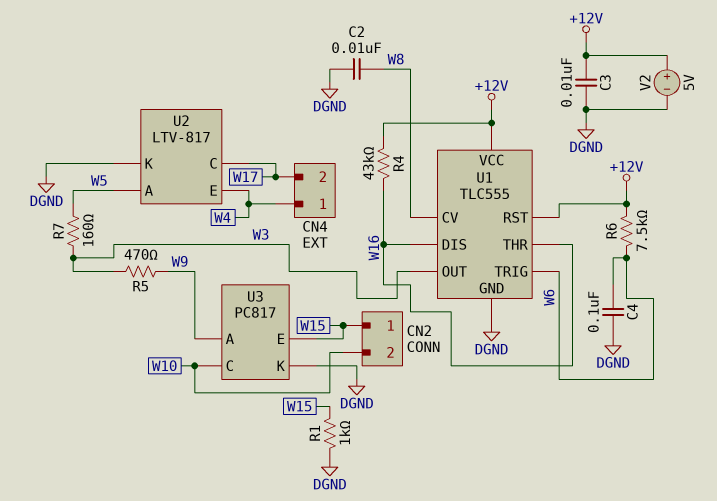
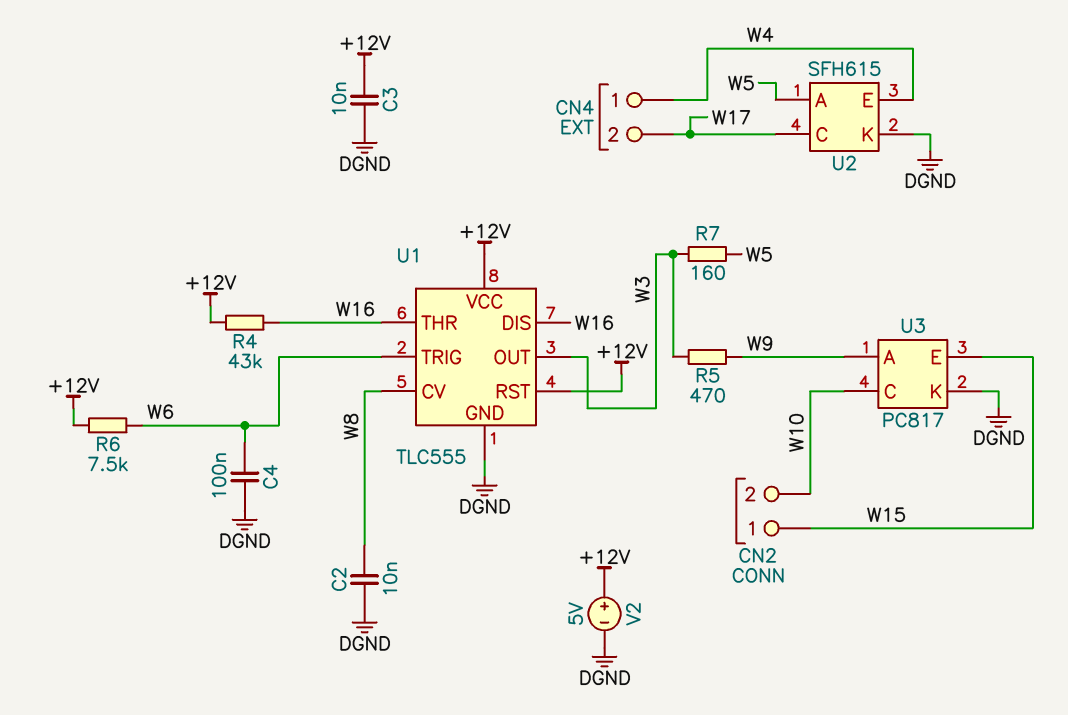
R1: 1k (DGND, W15) -> none
U2: LTV-817 -> SFH615

